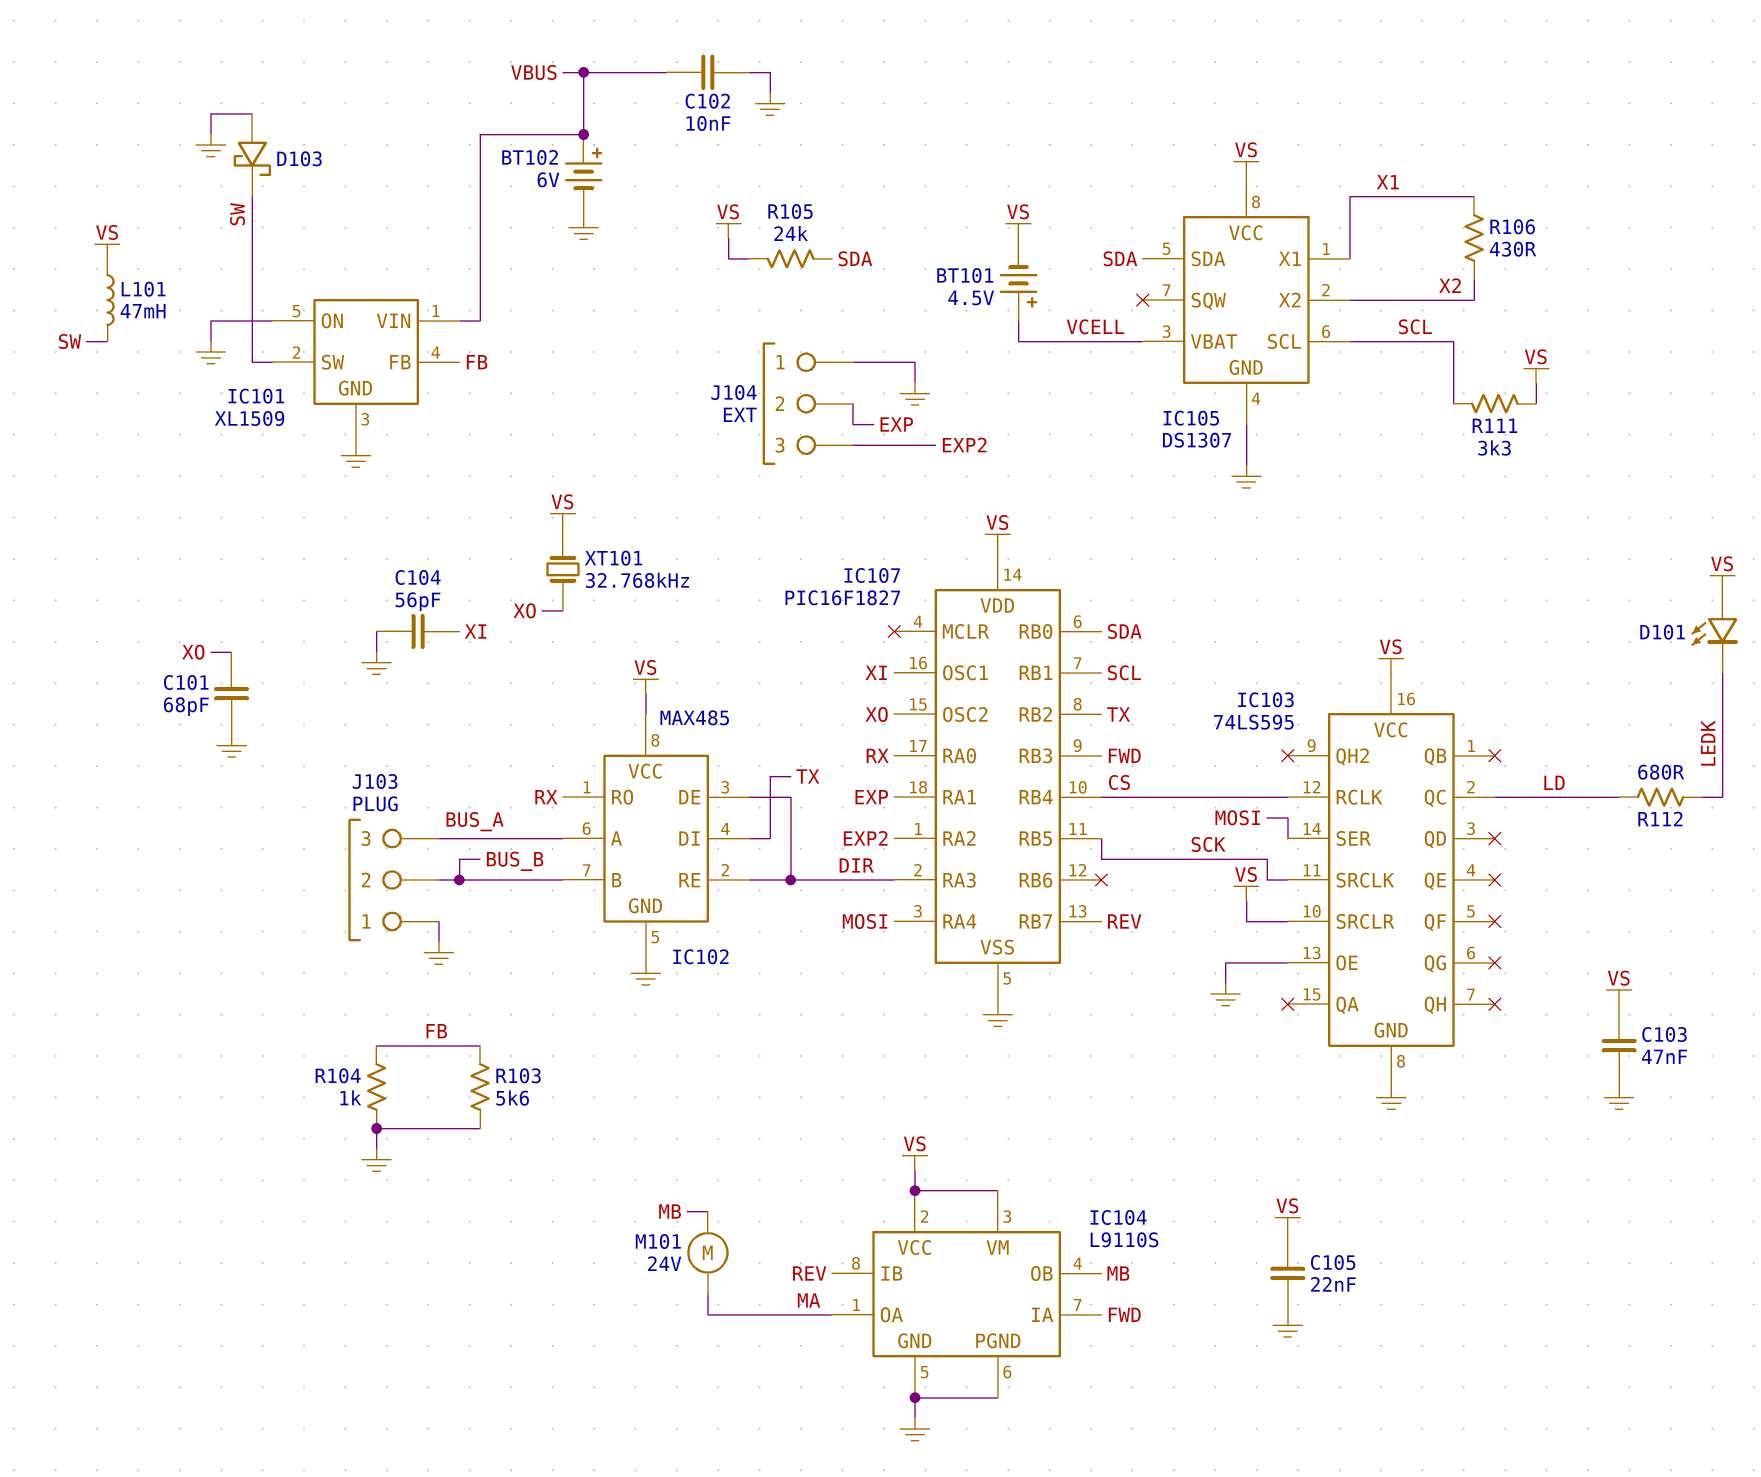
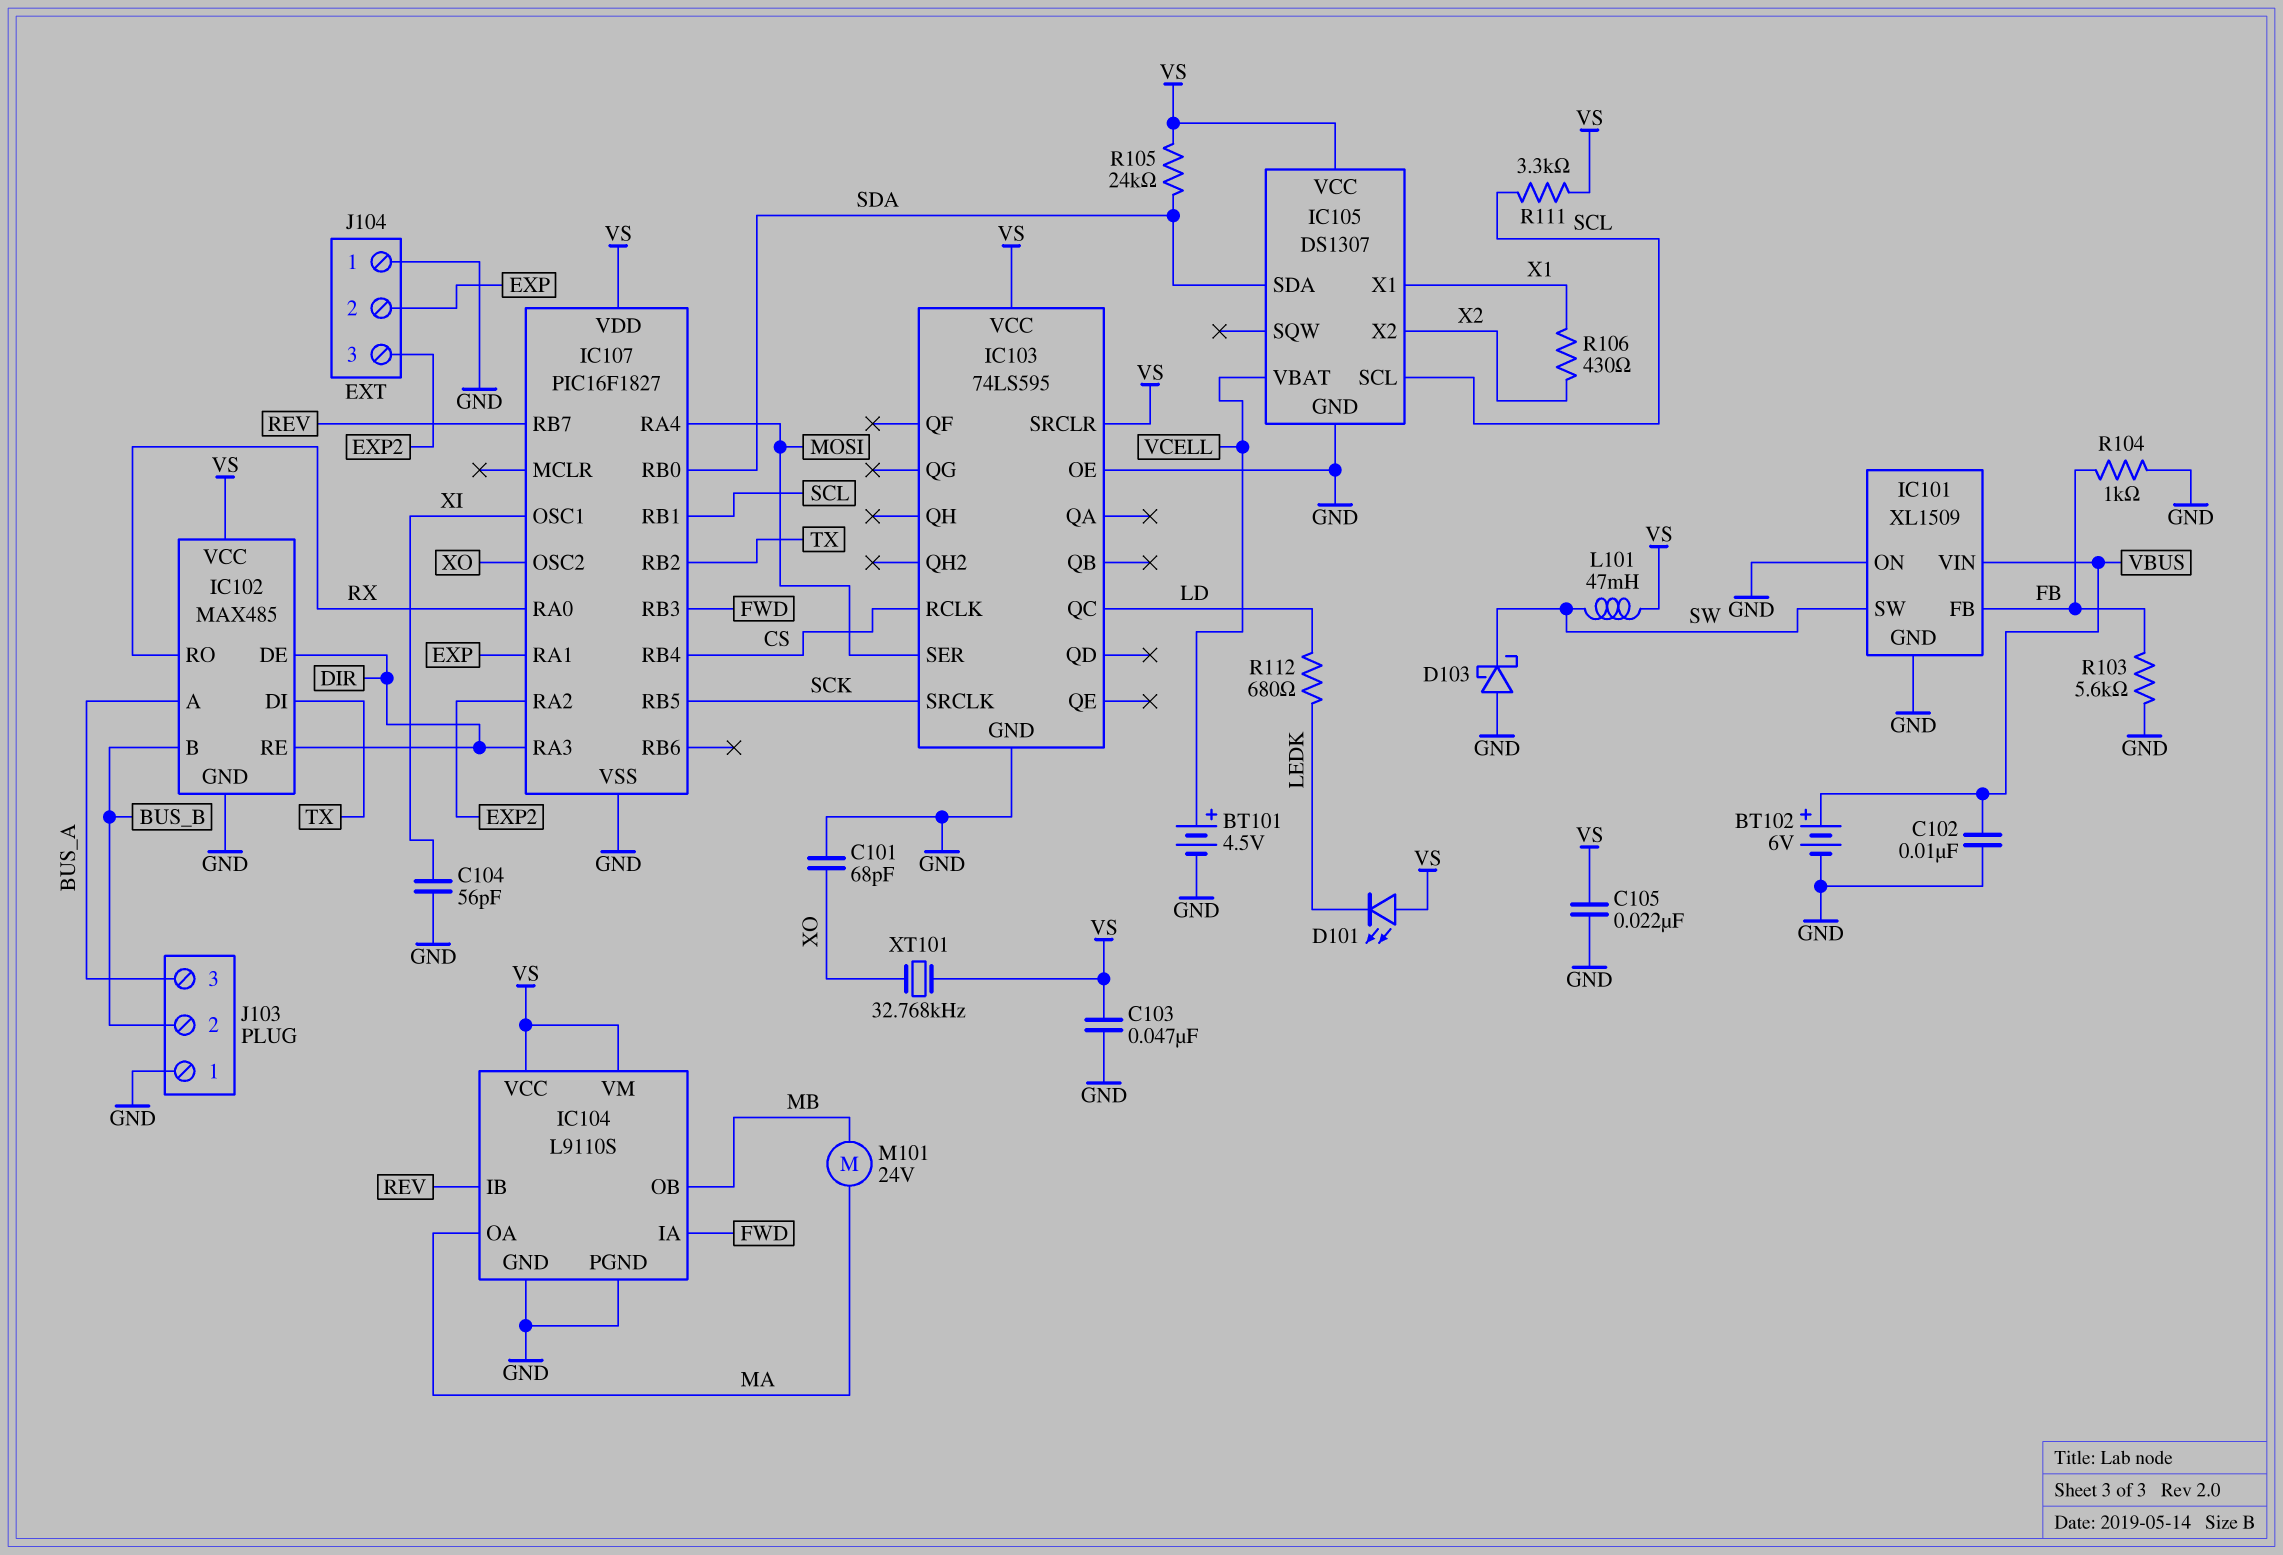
BT101: 4.5V (plus VCELL, minus VS) -> 4.5V (plus VCELL, minus GND)

